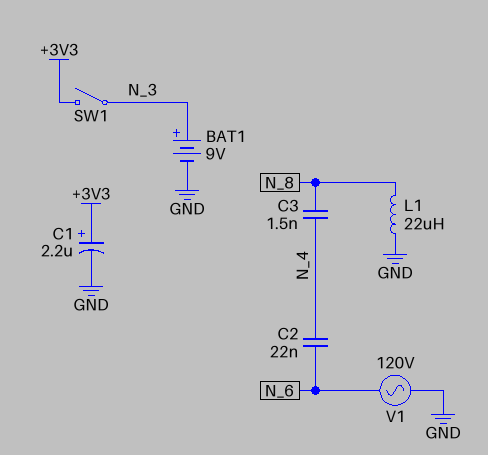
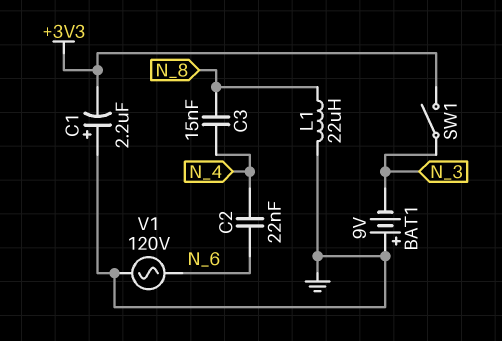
BAT1: 9V (plus N_3, minus GND) -> 9V (plus GND, minus N_3)
C1: 2.2uF (plus +3V3, minus GND) -> 2.2uF (plus GND, minus +3V3)
C3: 1.5nF (N_4, N_8) -> 15nF (N_4, N_8)

